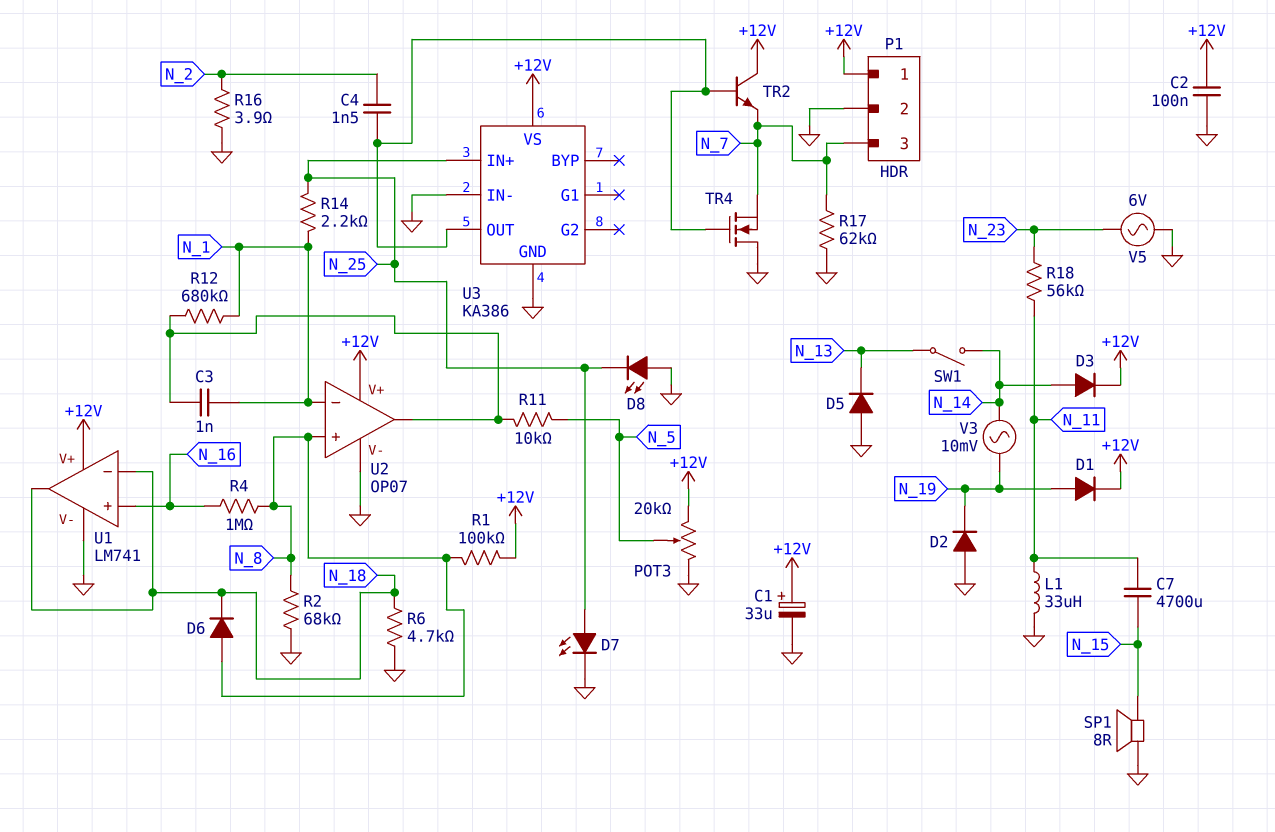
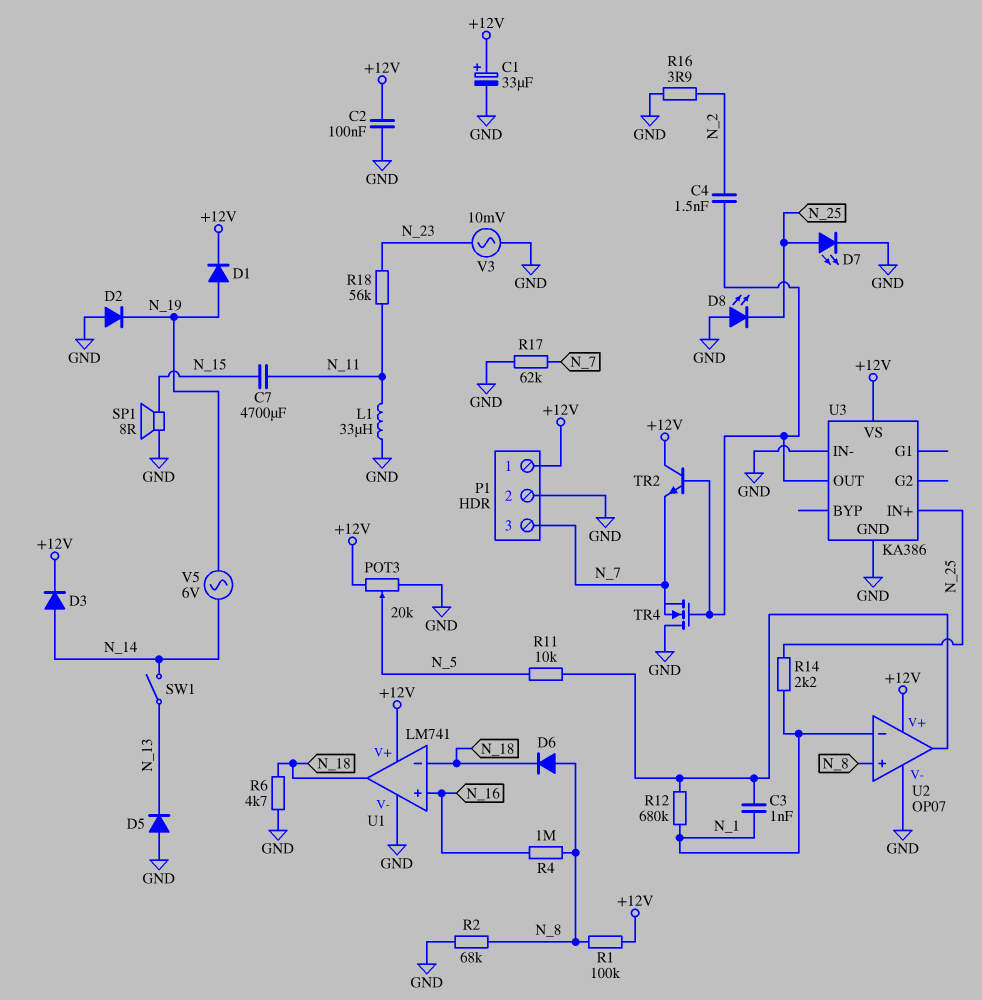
V3: AC 10mV (N_14, N_19) -> AC 10mV (GND, N_23)
V5: AC 6V (GND, N_23) -> AC 6V (N_14, N_19)

